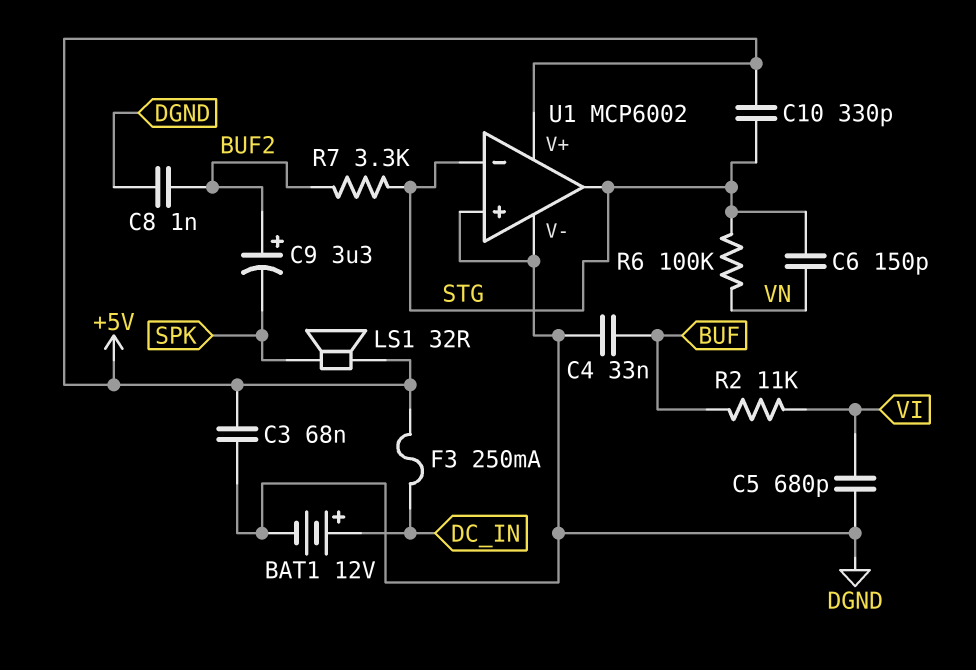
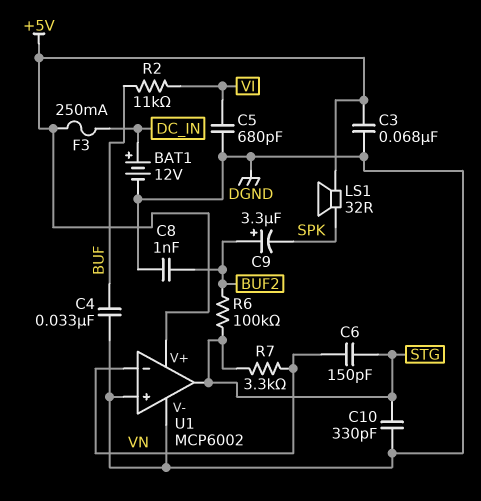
C10: 330pF (+5V, STG) -> 330pF (DGND, STG)
R6: 100k (STG, VN) -> 100k (BUF2, STG)
R7: 3.3k (BUF2, STG) -> 3.3k (STG, VN)
U1 pin in-: STG -> VN

